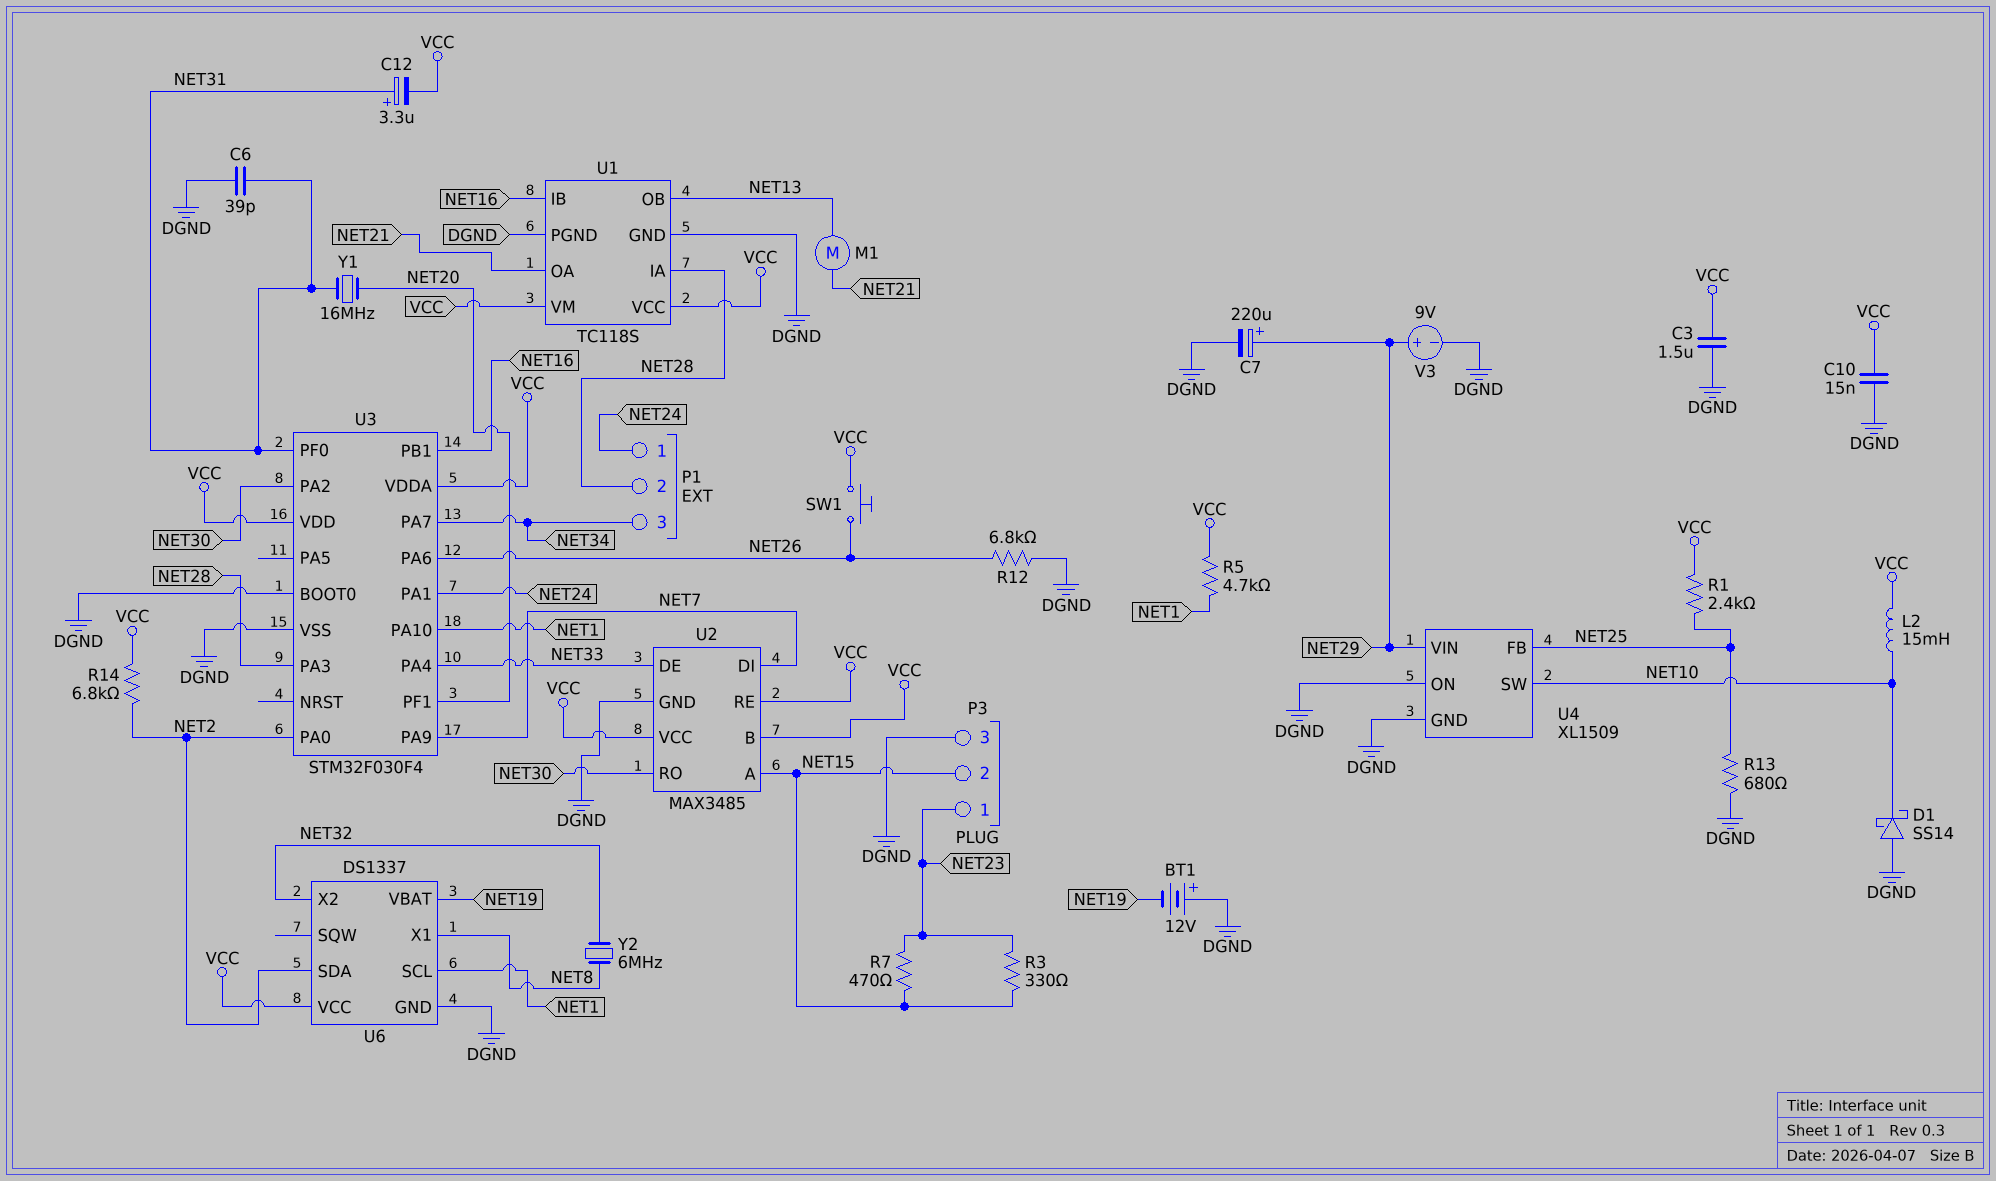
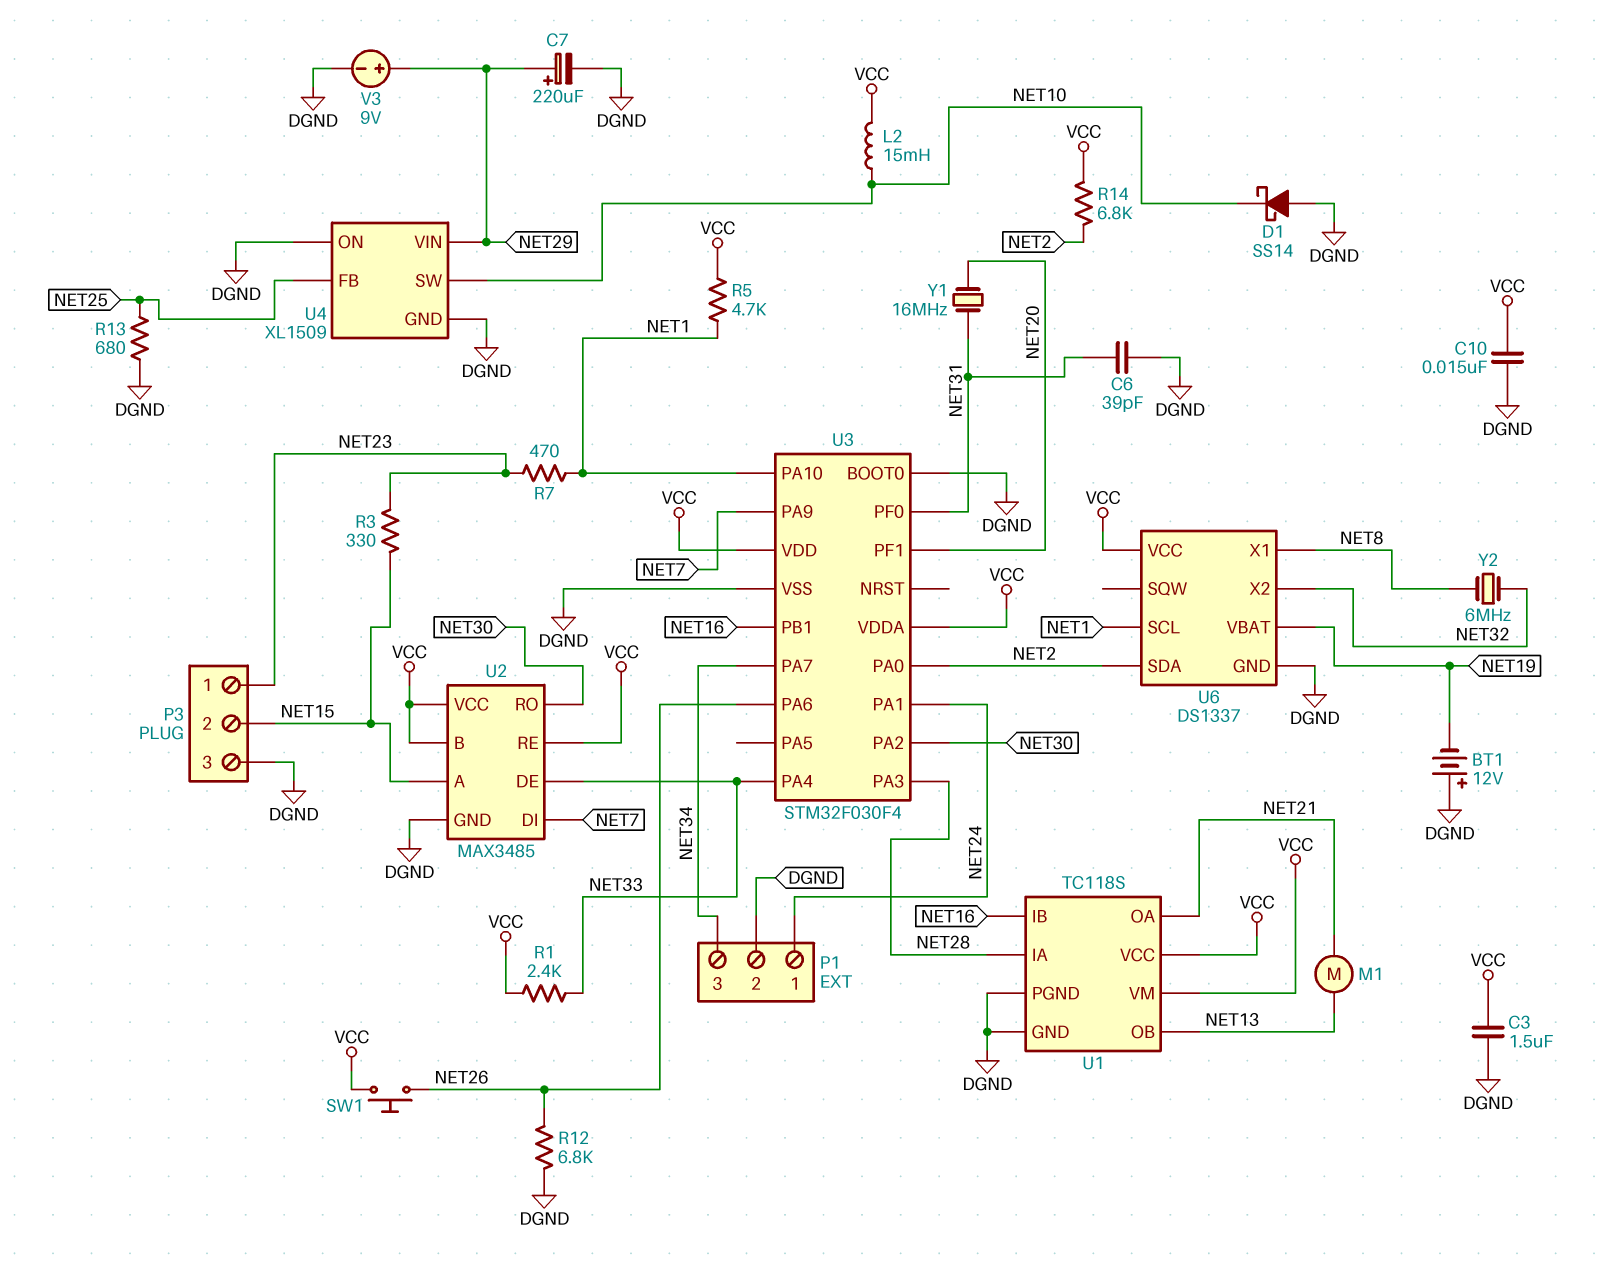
C12: 3.3uF (plus NET31, minus VCC) -> none
P1 pin 2: NET28 -> DGND
R1: 2.4k (NET25, VCC) -> 2.4k (NET33, VCC)
R7: 470 (NET15, NET23) -> 470 (NET1, NET23)

